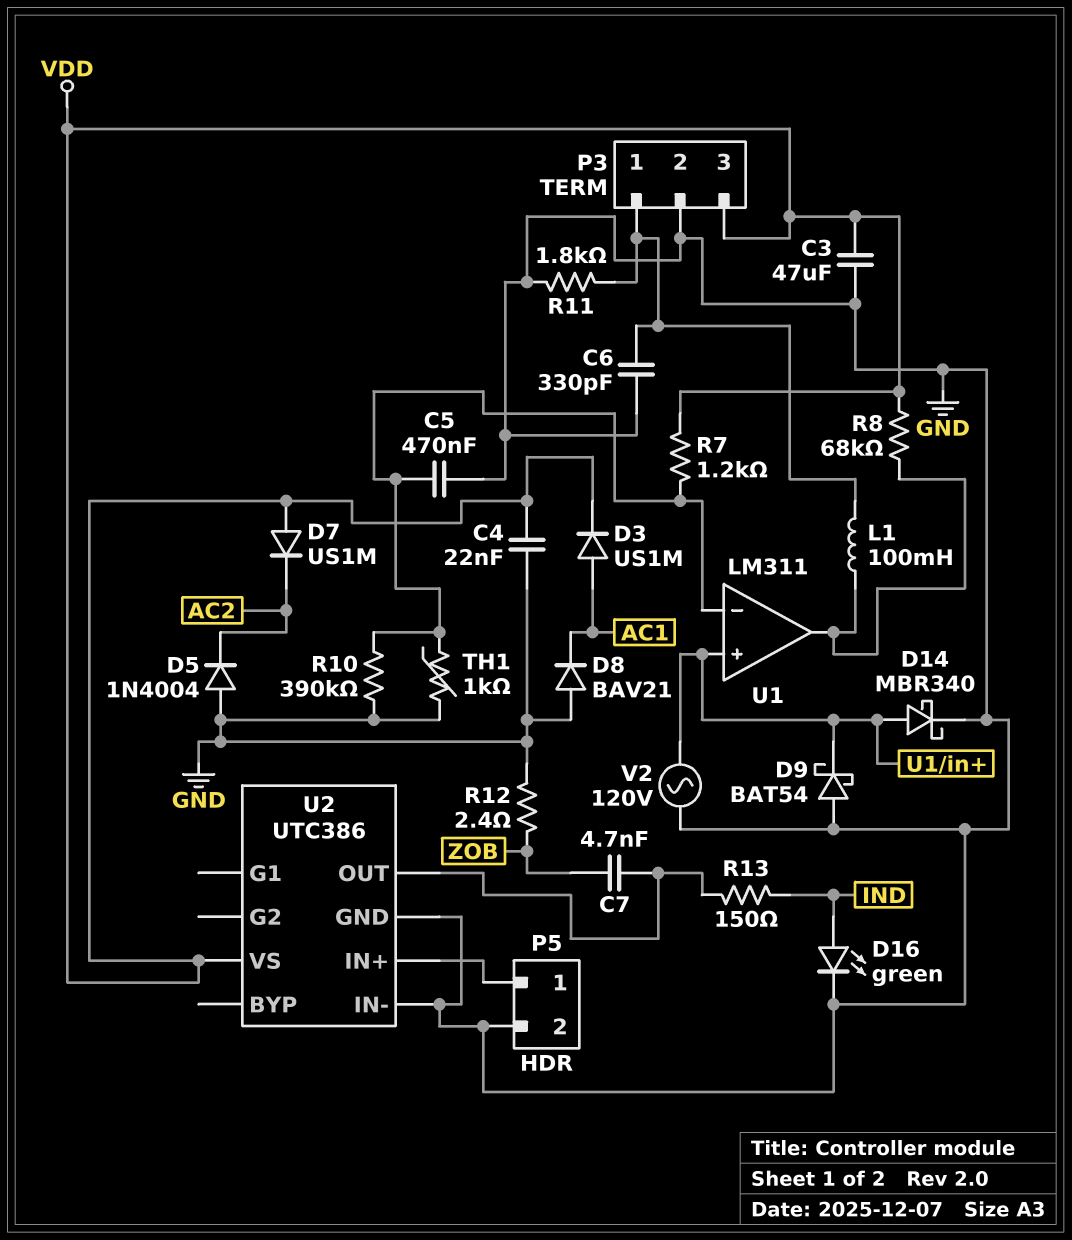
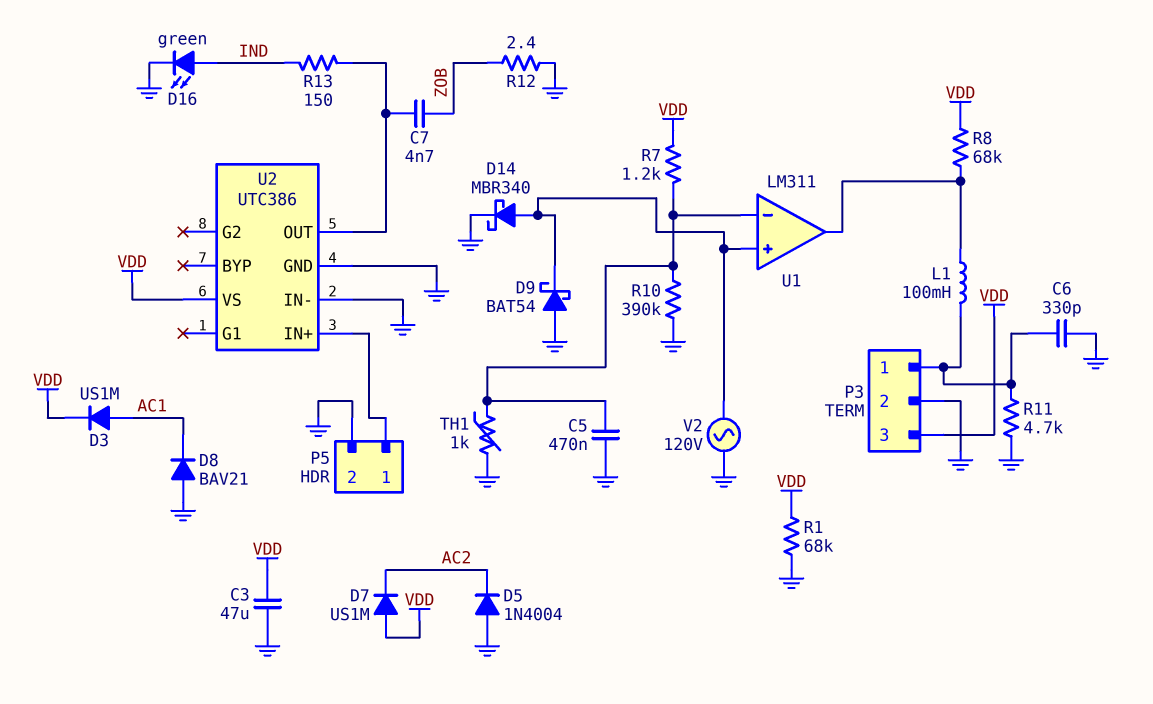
C4: 22nF (GND, VDD) -> none
R1: none -> 68k (GND, VDD)
R11: 1.8k (GND, P3/1) -> 4.7k (GND, P3/1)

